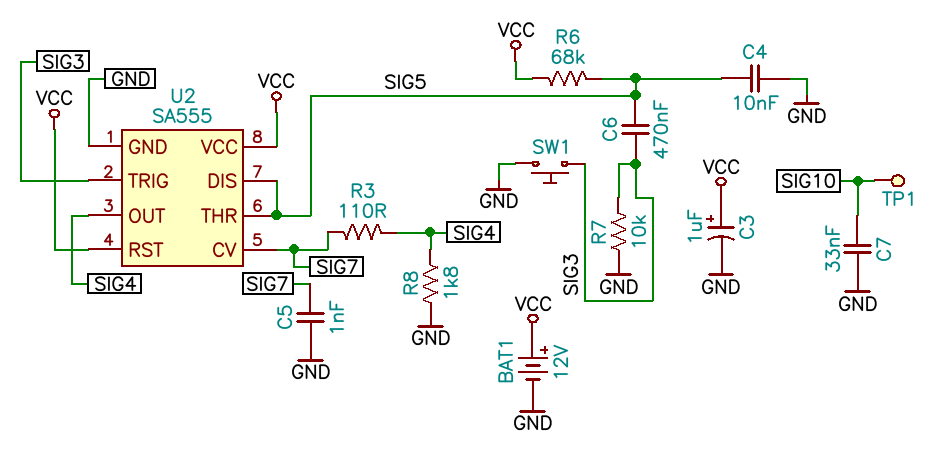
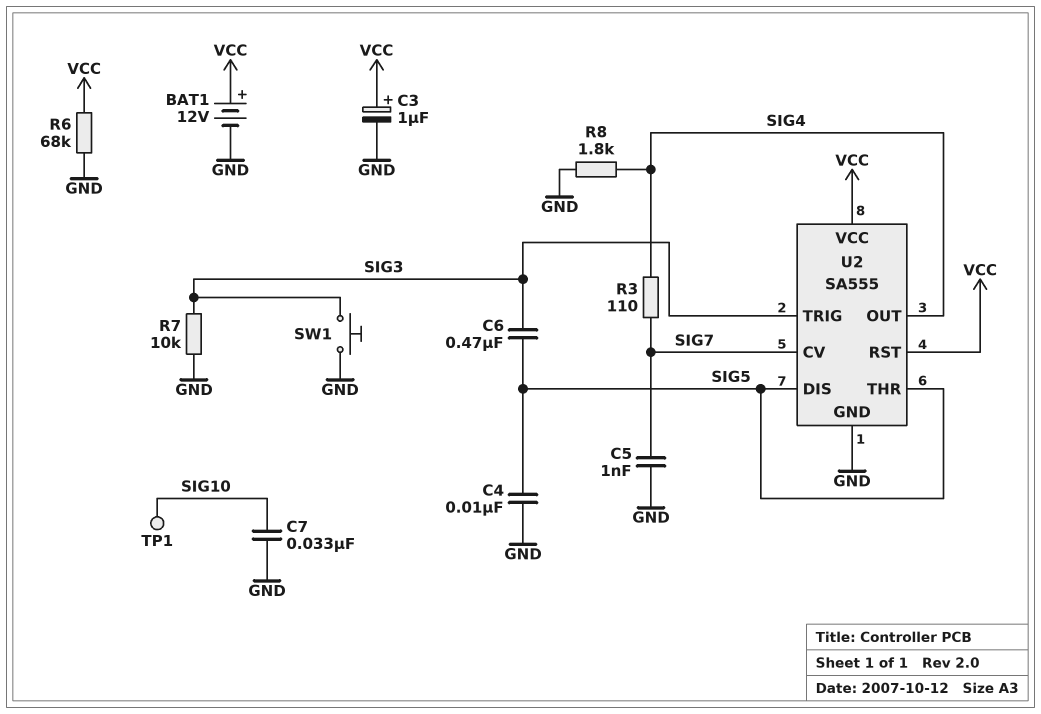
R6: 68k (SIG5, VCC) -> 68k (GND, VCC)

